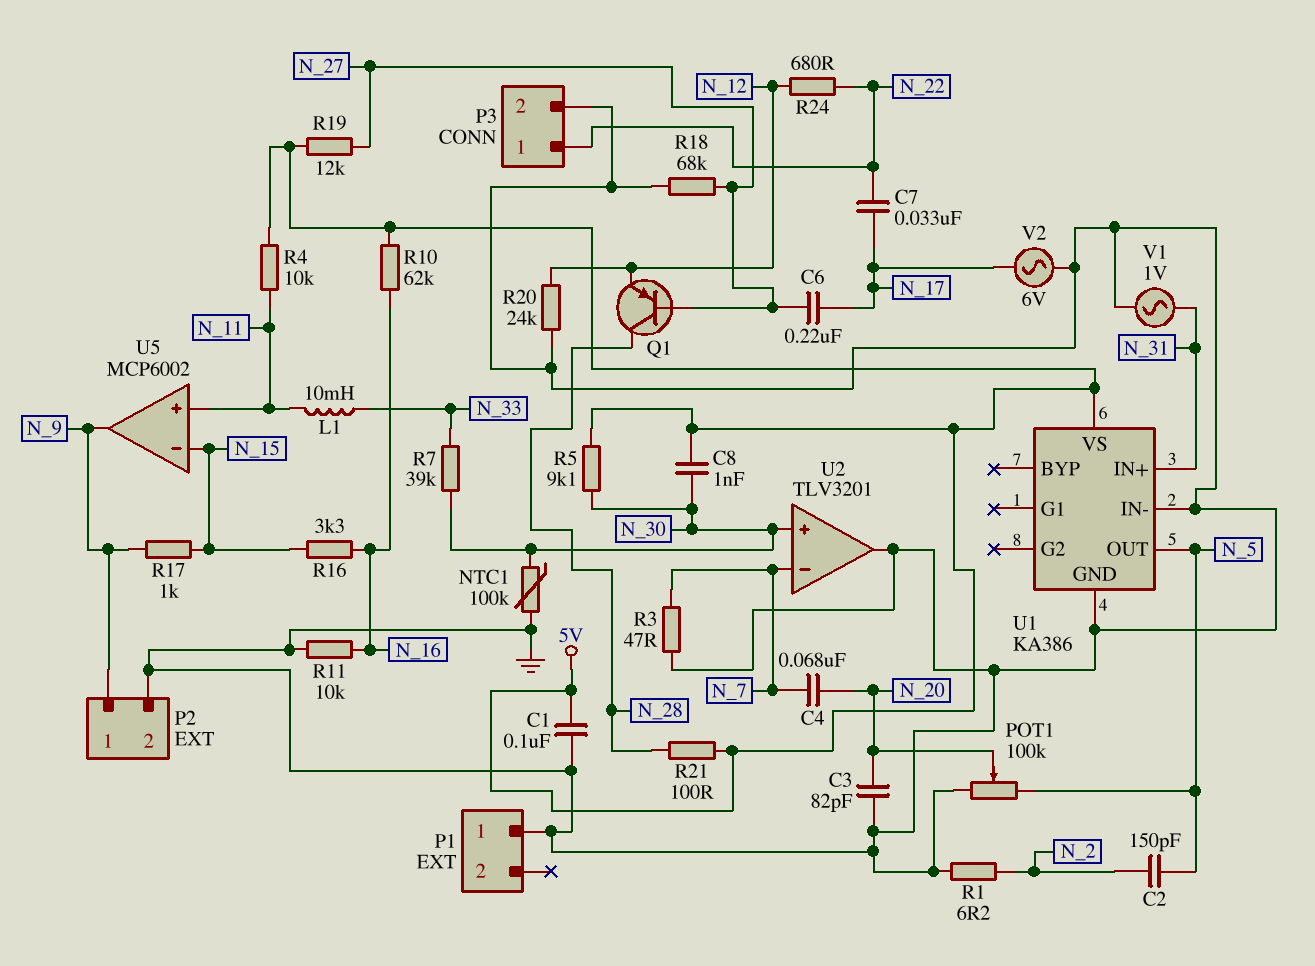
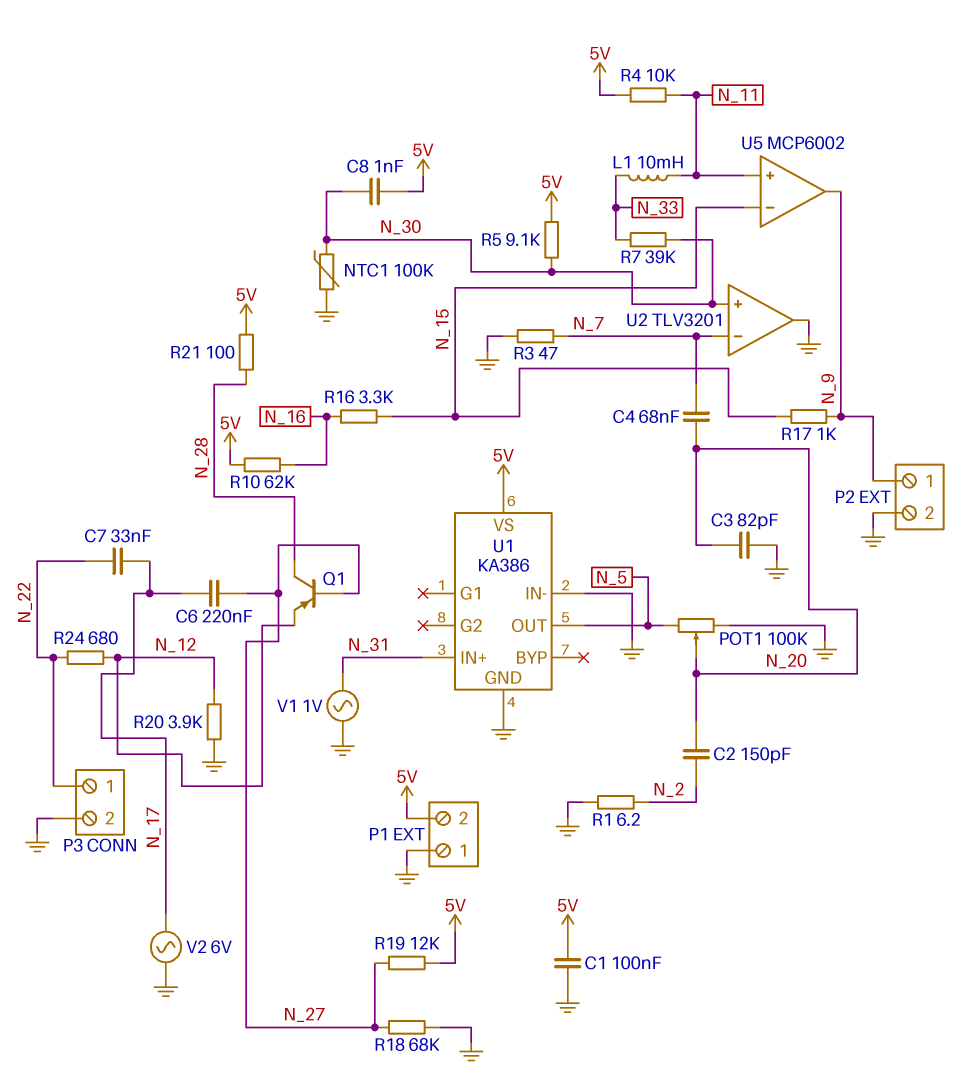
C2: 150pF (N_2, N_5) -> 150pF (N_2, N_20)
P1 pin 2: none -> 5V
R11: 10k (GND, N_16) -> none
R20: 24k (GND, N_12) -> 3.9k (GND, N_12)

